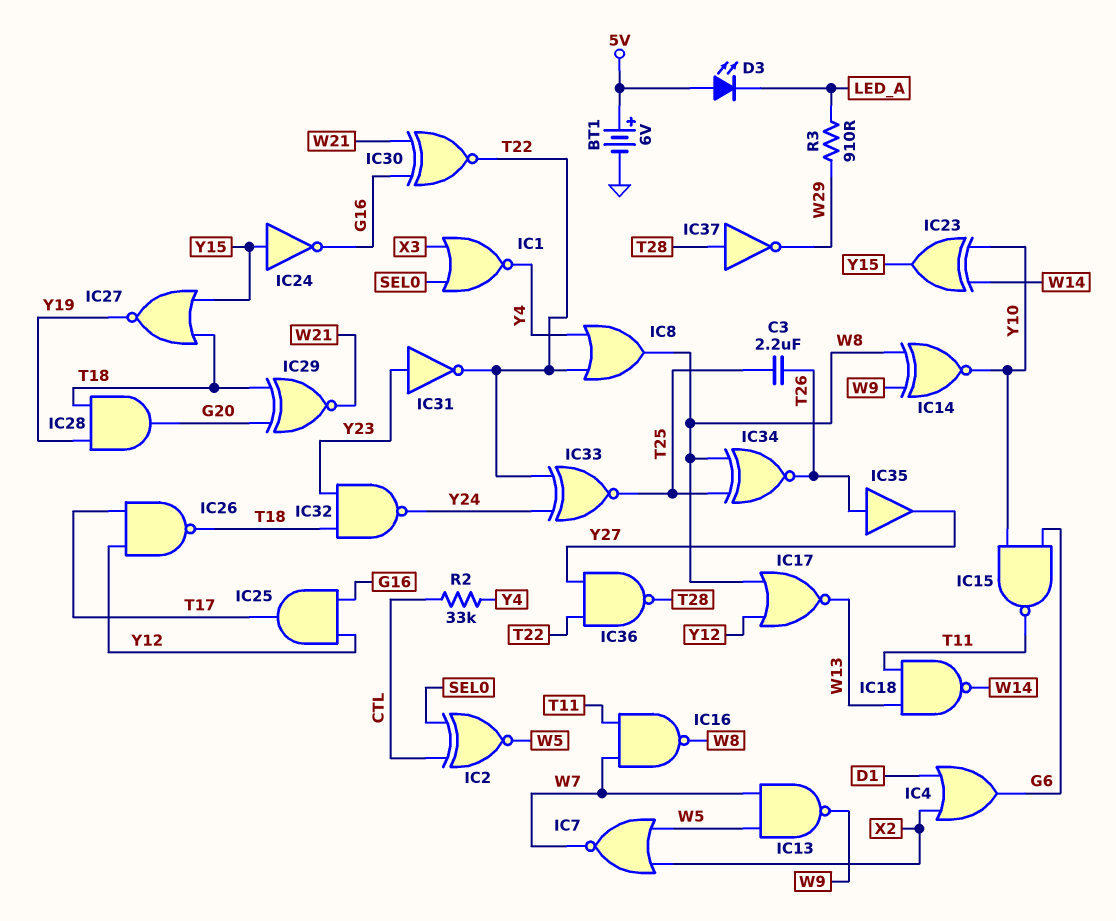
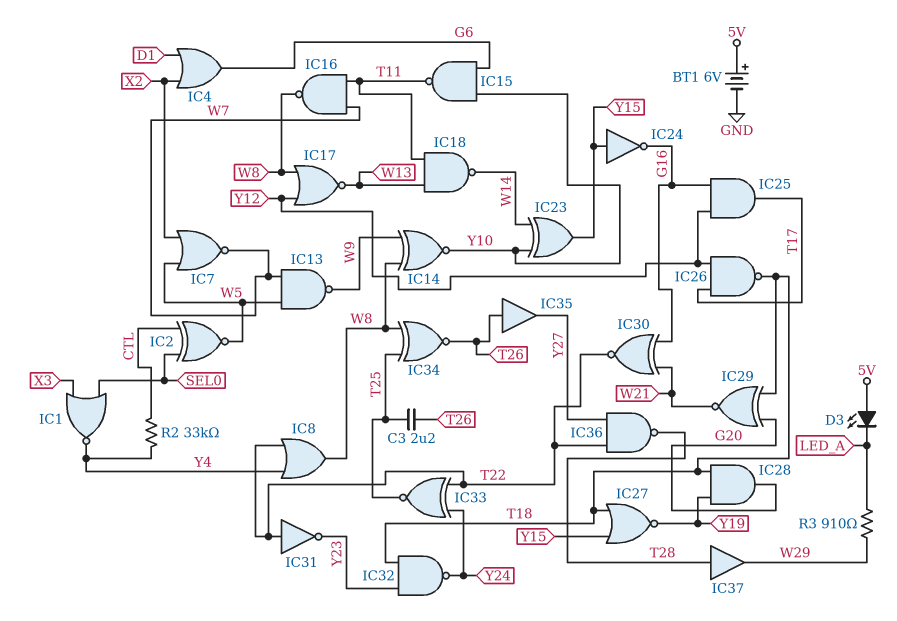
IC31: NOT (in Y23, out T22) -> NOT (in T22, out Y23)
IC37: NOT (in T28, out W29) -> buffer (in T28, out W29)

